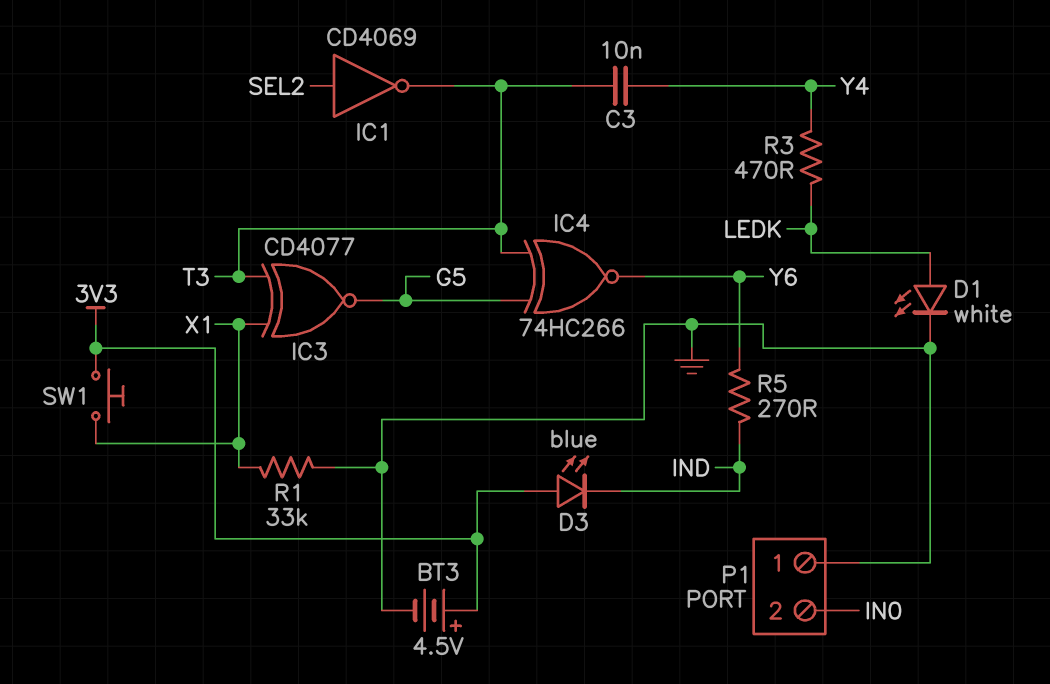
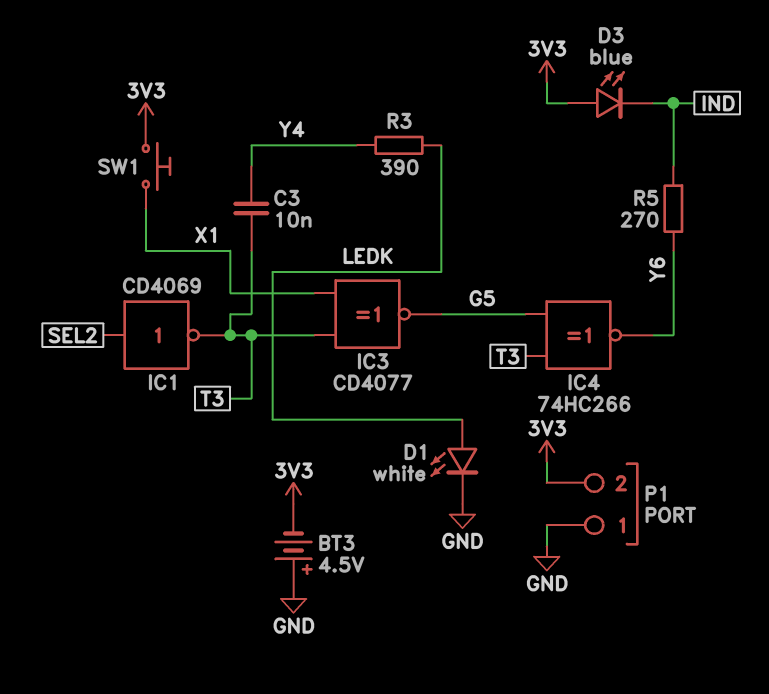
BT3: 4.5V (plus 3V3, minus GND) -> 4.5V (plus GND, minus 3V3)
P1 pin 2: IN0 -> 3V3
R1: 33k (GND, X1) -> none
R3: 470 (LEDK, Y4) -> 390 (LEDK, Y4)

